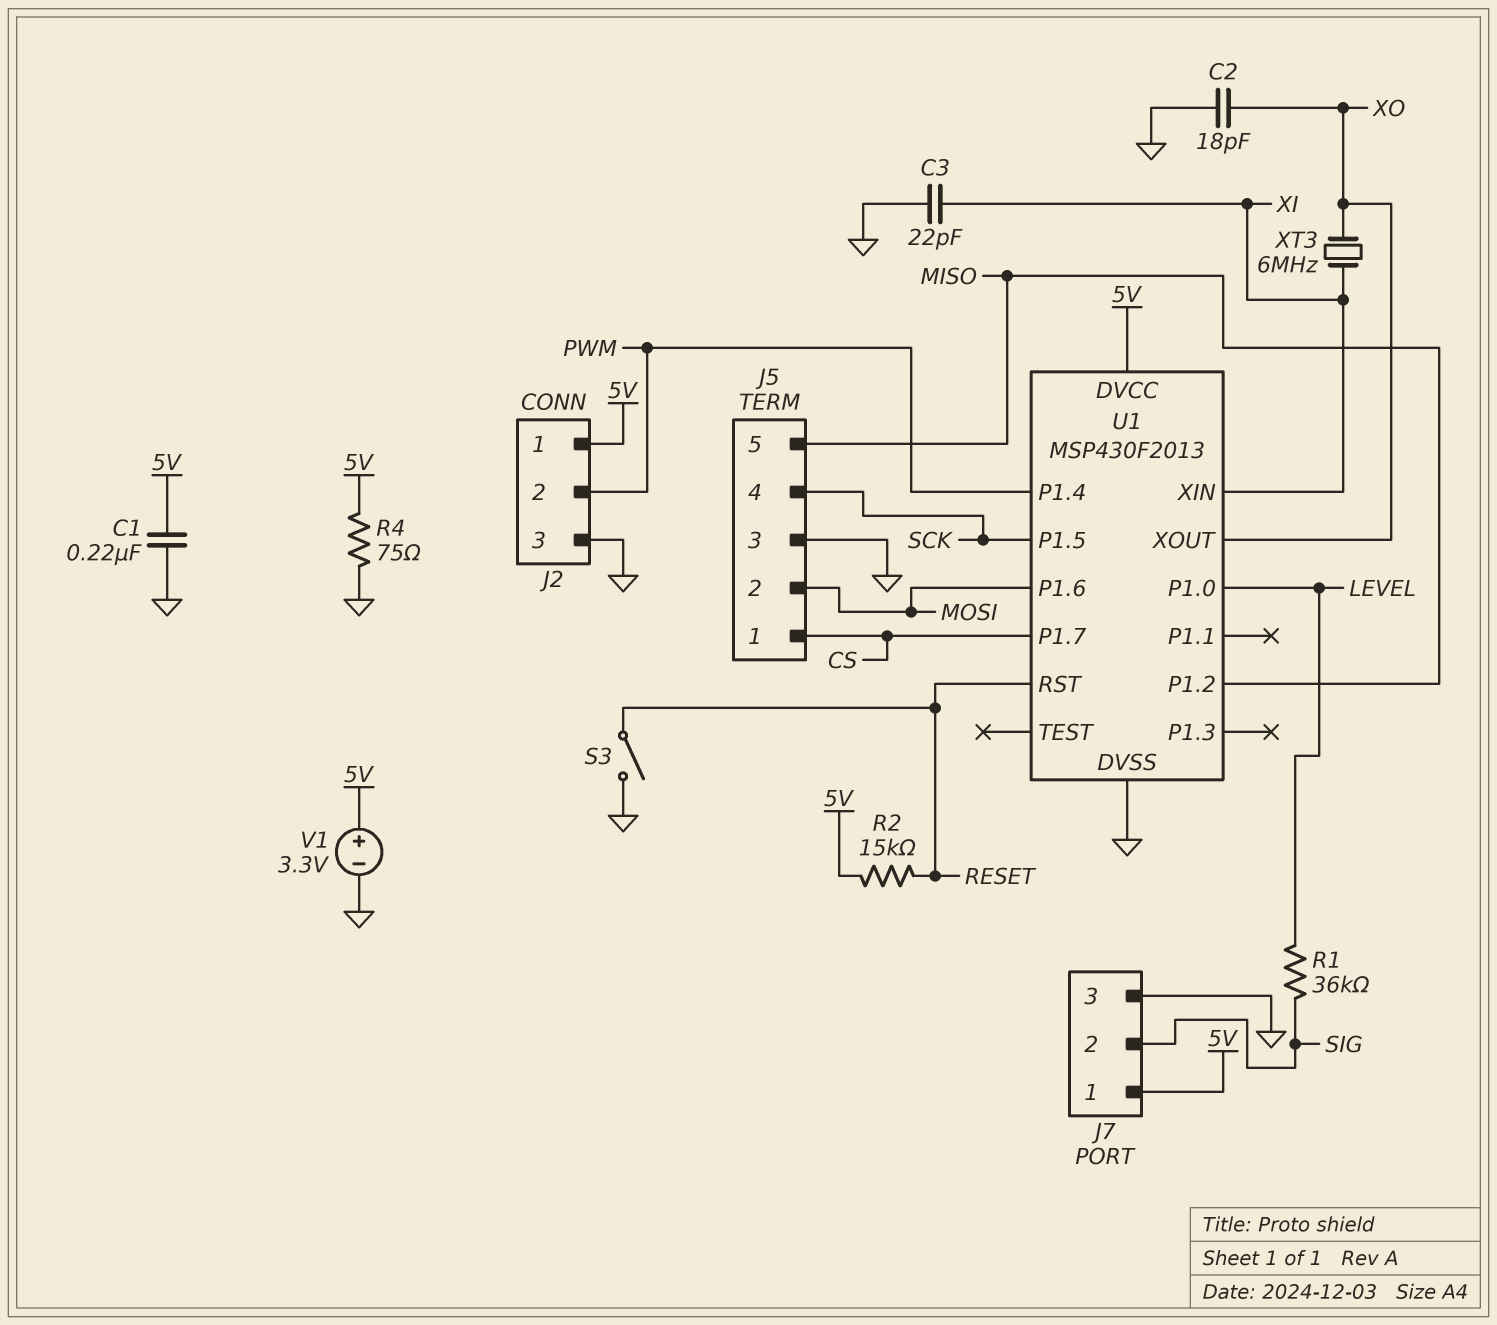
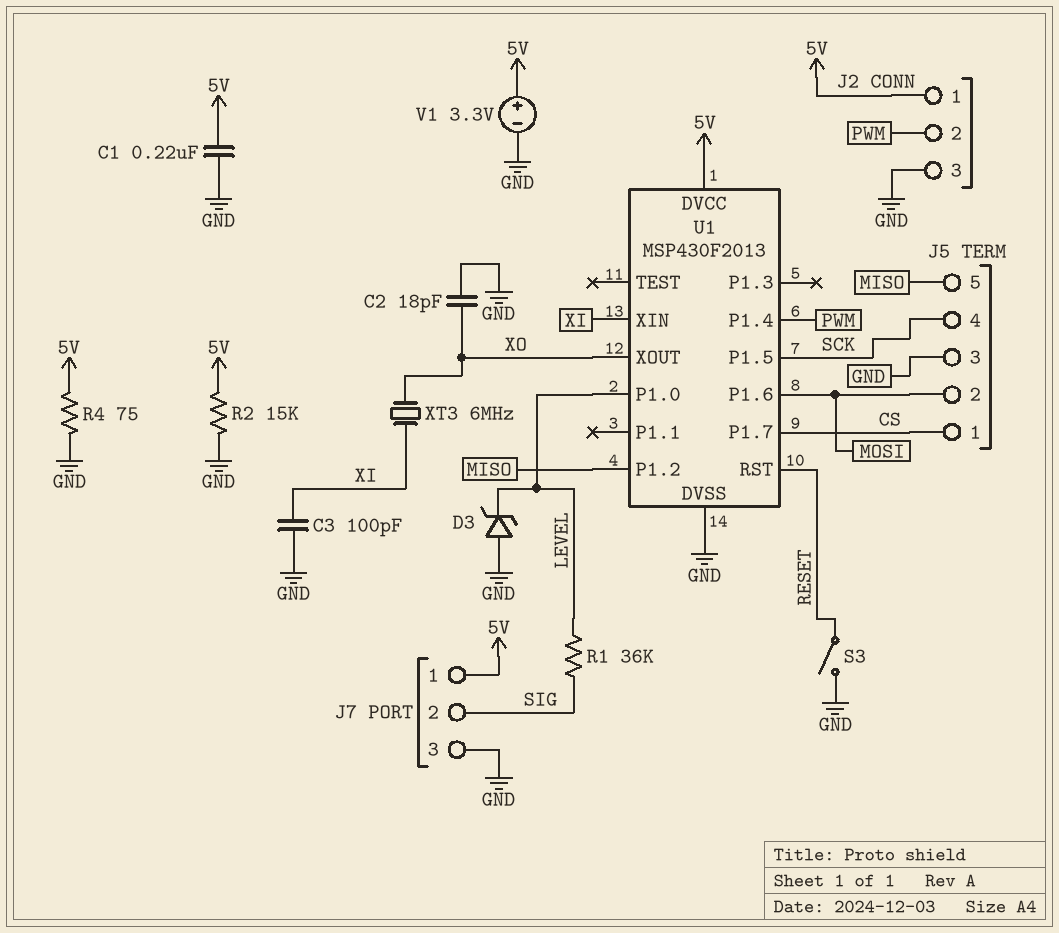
C3: 22pF (GND, XI) -> 100pF (GND, XI)
D3: none -> zener (A GND, K LEVEL)
R2: 15k (5V, RESET) -> 15k (5V, GND)

